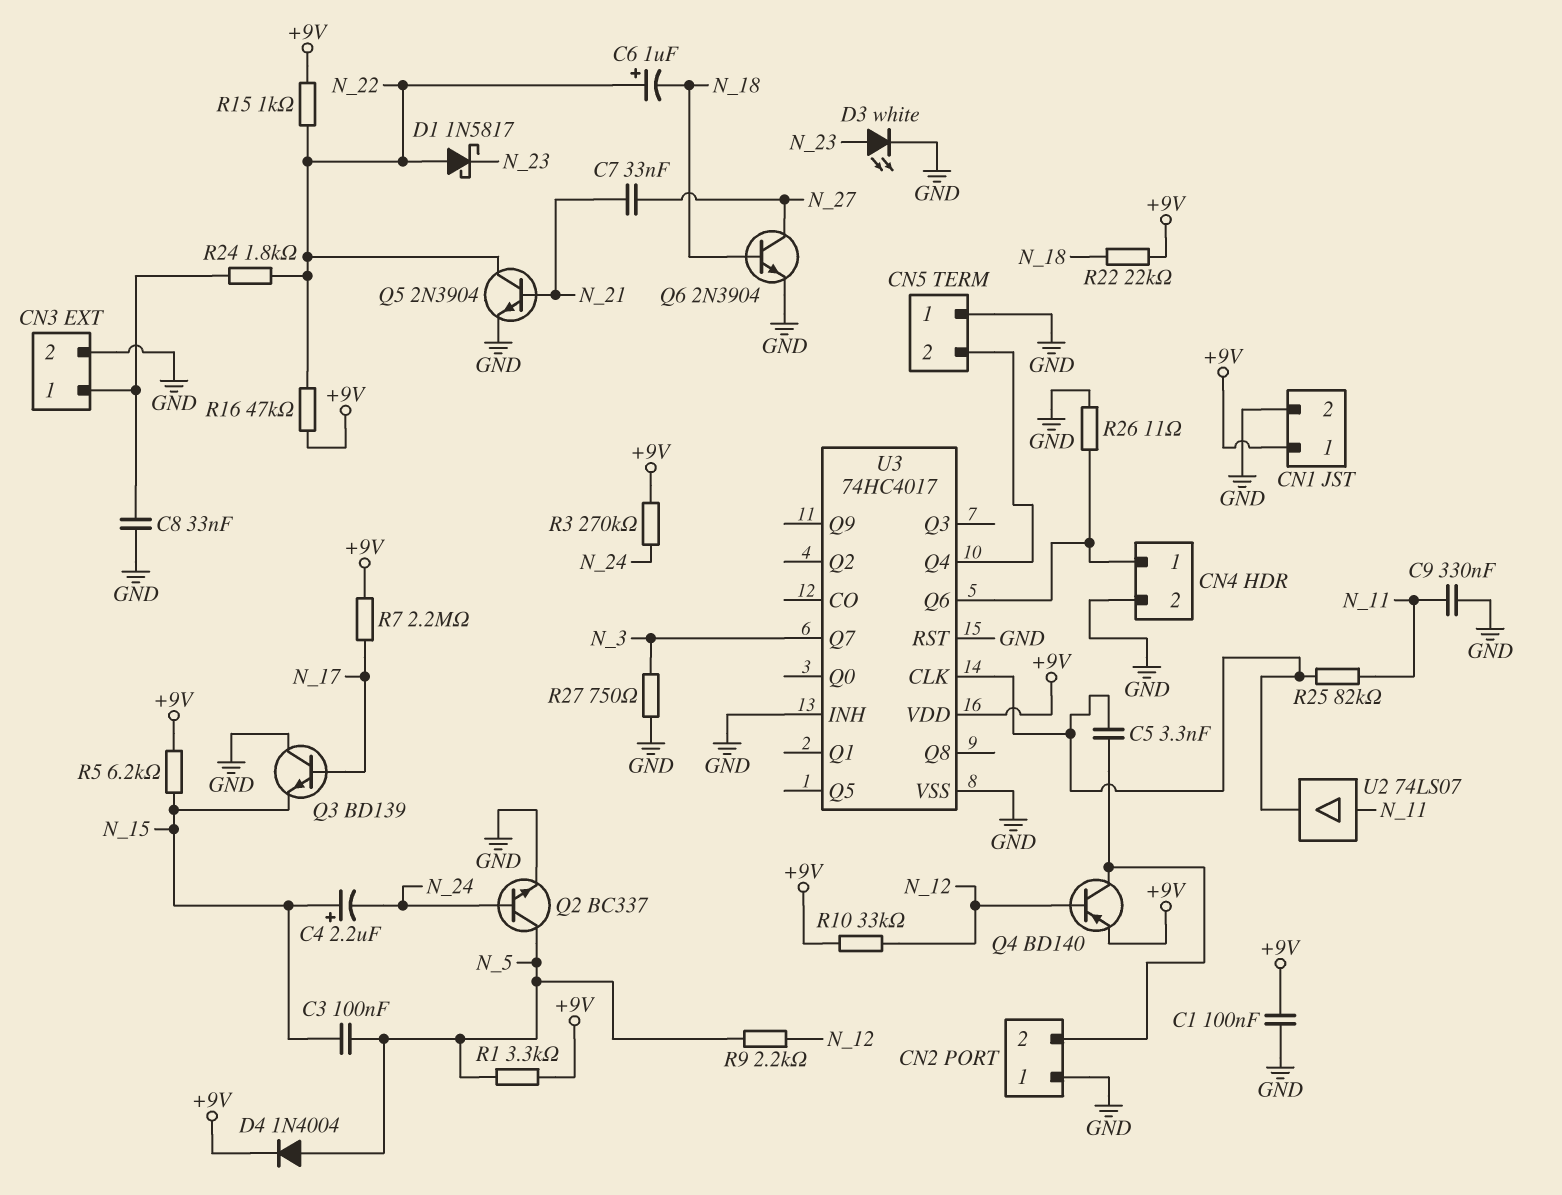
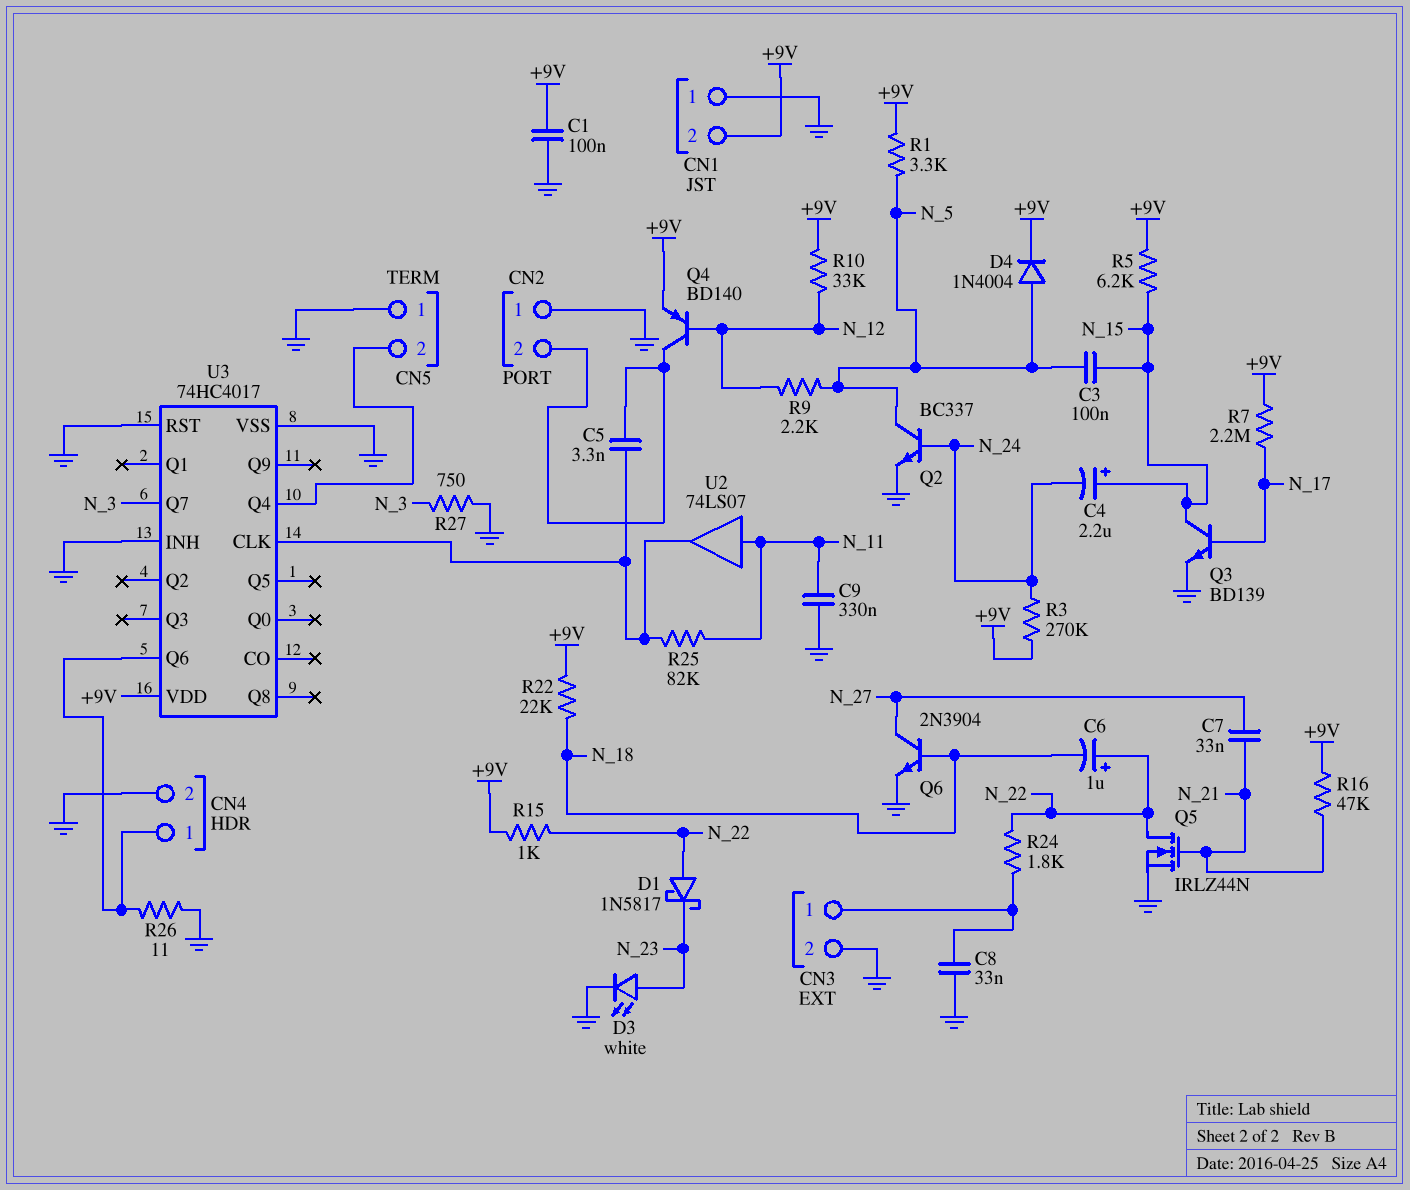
CN1 pin 1: +9V -> GND
CN1 pin 2: GND -> +9V
Q3: NPN BD139 (B N_17, C GND, E N_15) -> NPN BD139 (B N_17, C N_15, E GND)
Q5: NPN 2N3904 (B N_21, C N_22, E GND) -> NMOS IRLZ44N (G N_21, D N_22, S GND)
R16: 47k (+9V, N_22) -> 47k (+9V, N_21)

